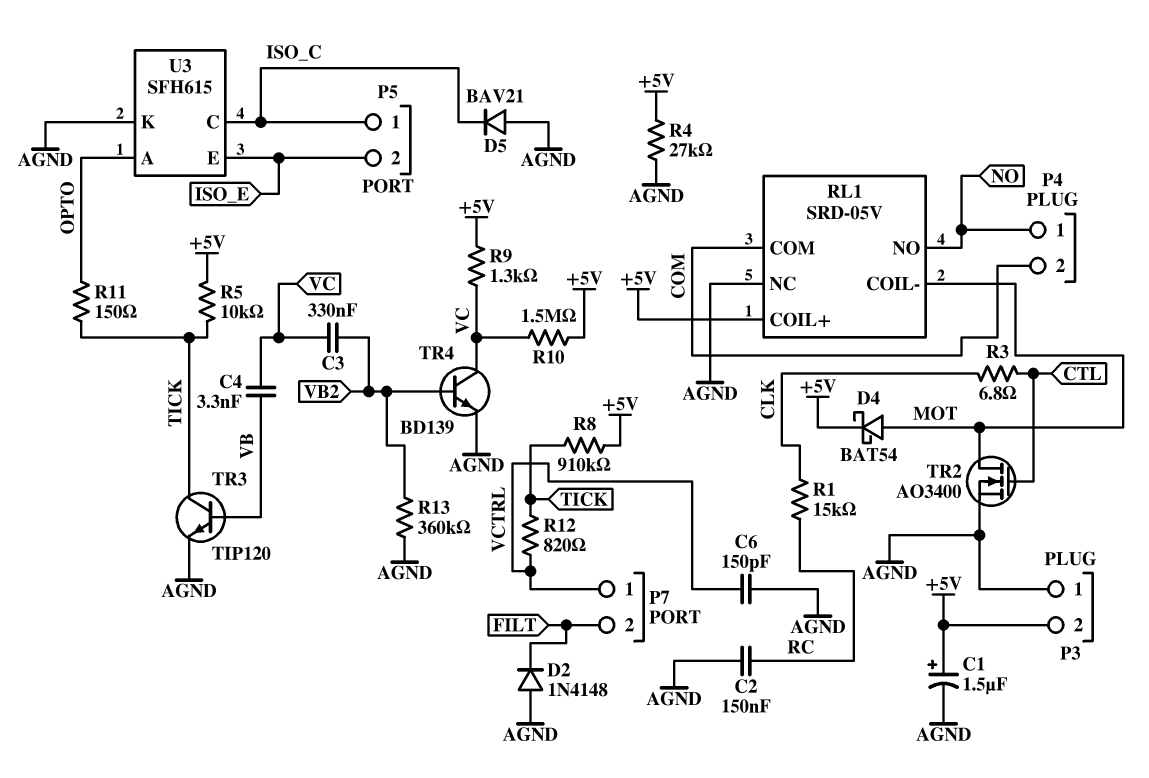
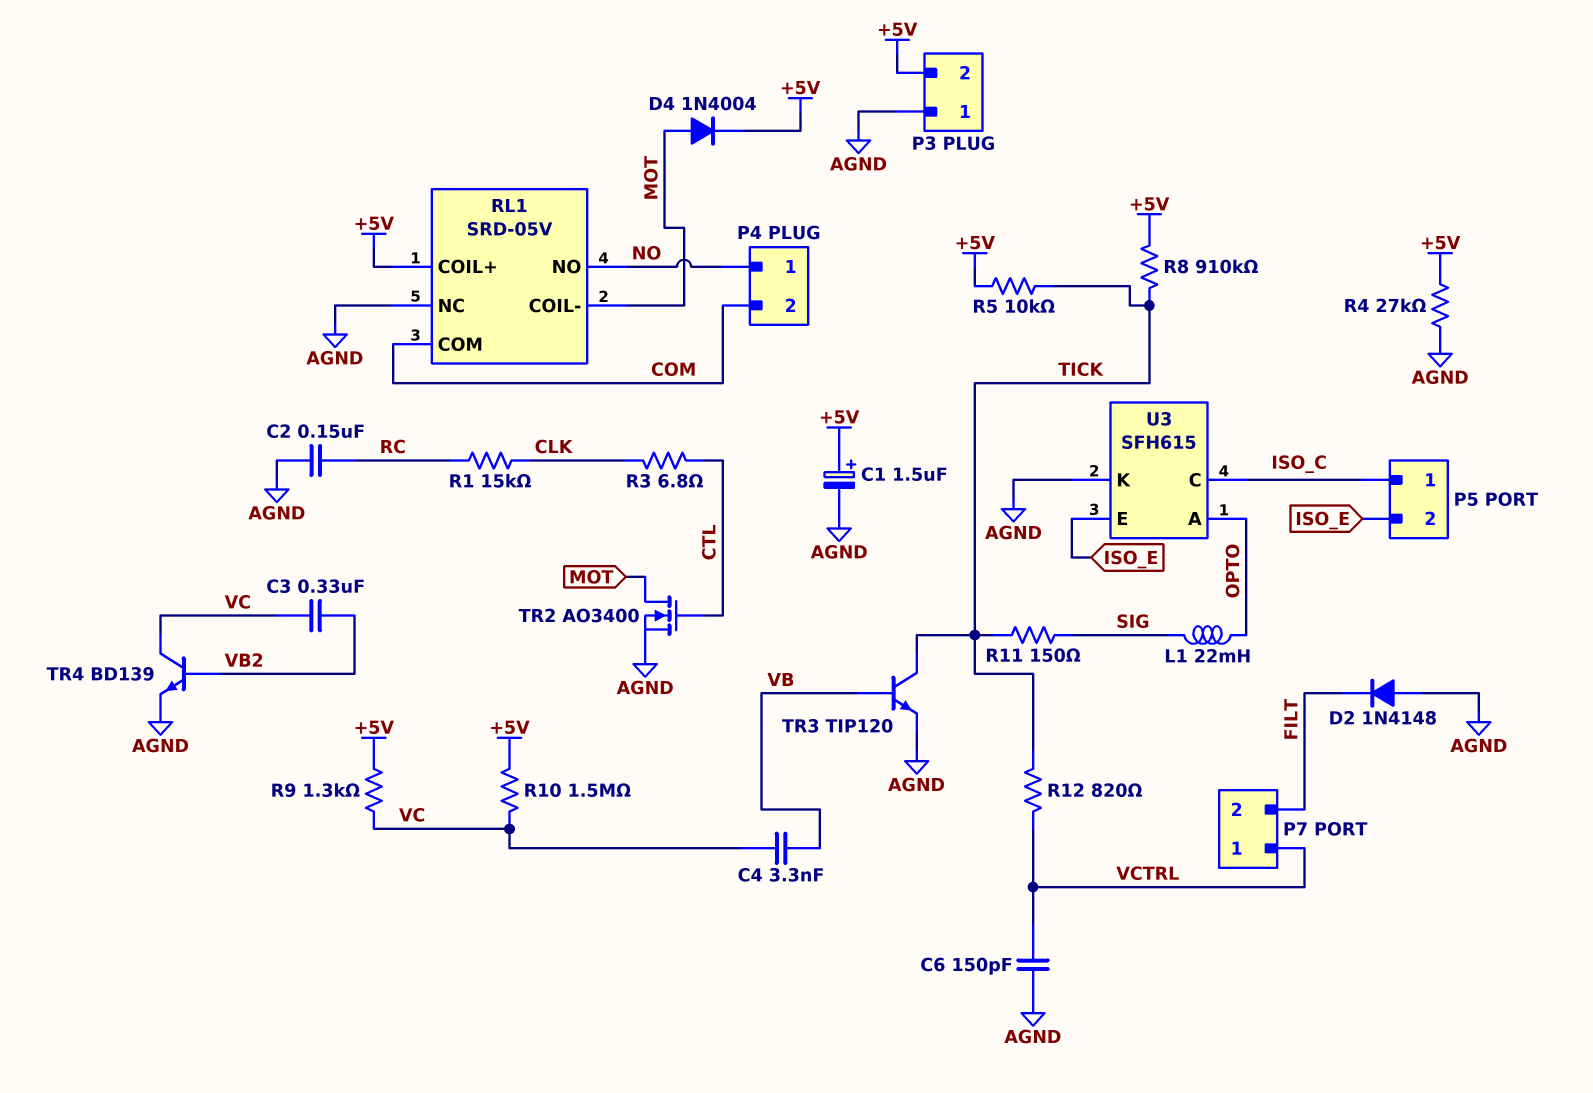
D4: schottky BAT54 (A MOT, K +5V) -> diode 1N4004 (A MOT, K +5V)
D5: diode BAV21 (A AGND, K ISO_C) -> none
L1: none -> 22mH (OPTO, SIG)
R11: 150 (OPTO, TICK) -> 150 (SIG, TICK)
R13: 360k (AGND, VB2) -> none

